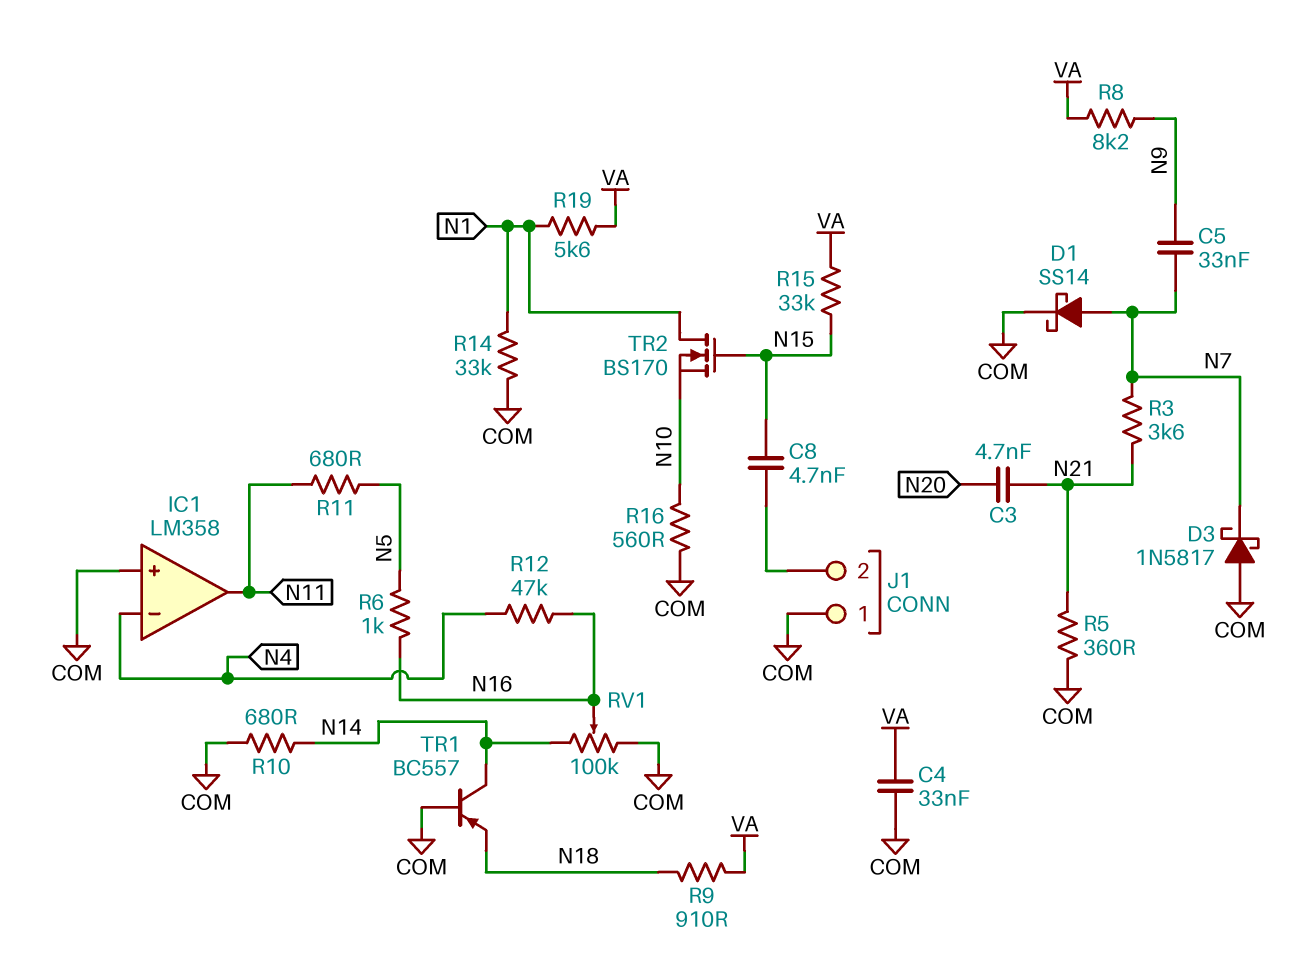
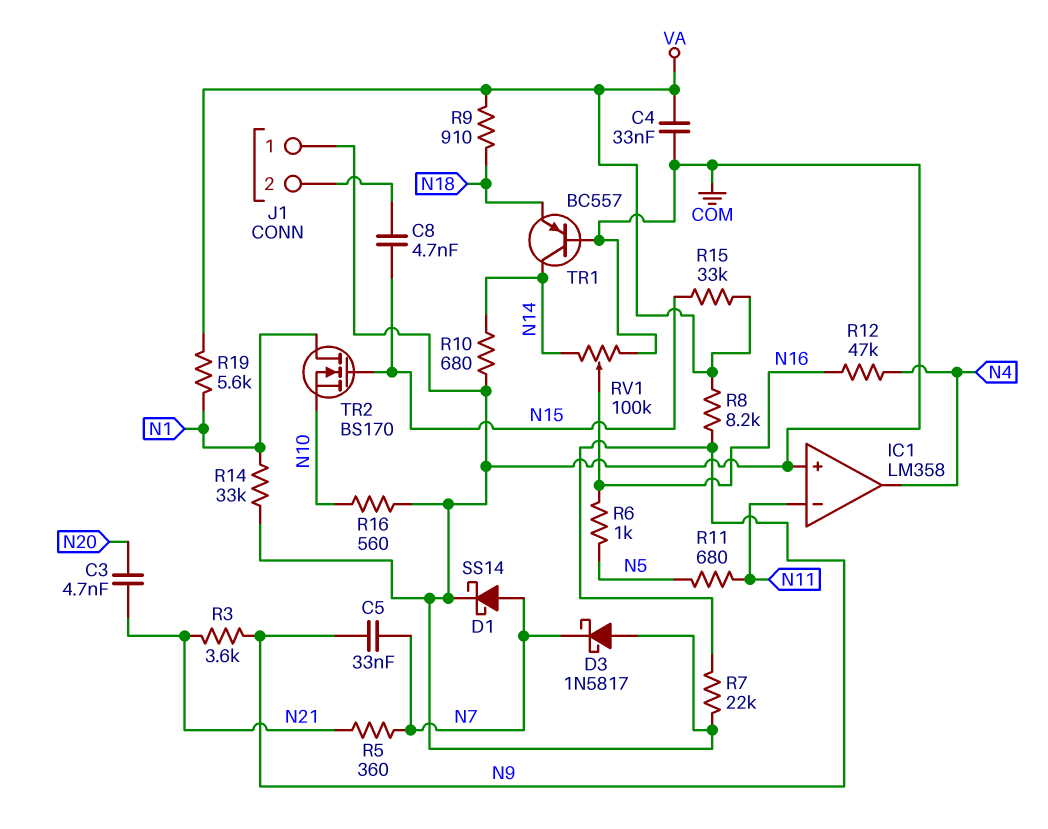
IC1 pin in-: N4 -> N11
IC1 pin out: N11 -> N4
R3: 3.6k (N7, N21) -> 3.6k (N9, N21)
R5: 360 (COM, N21) -> 360 (N7, N21)
R7: none -> 22k (COM, N9)

